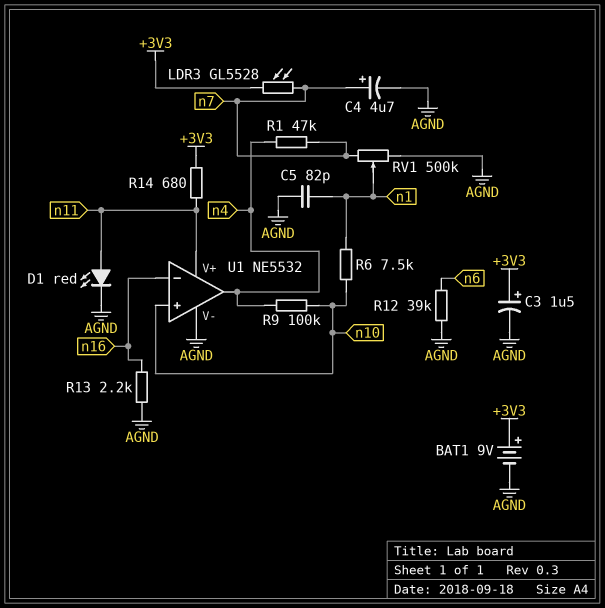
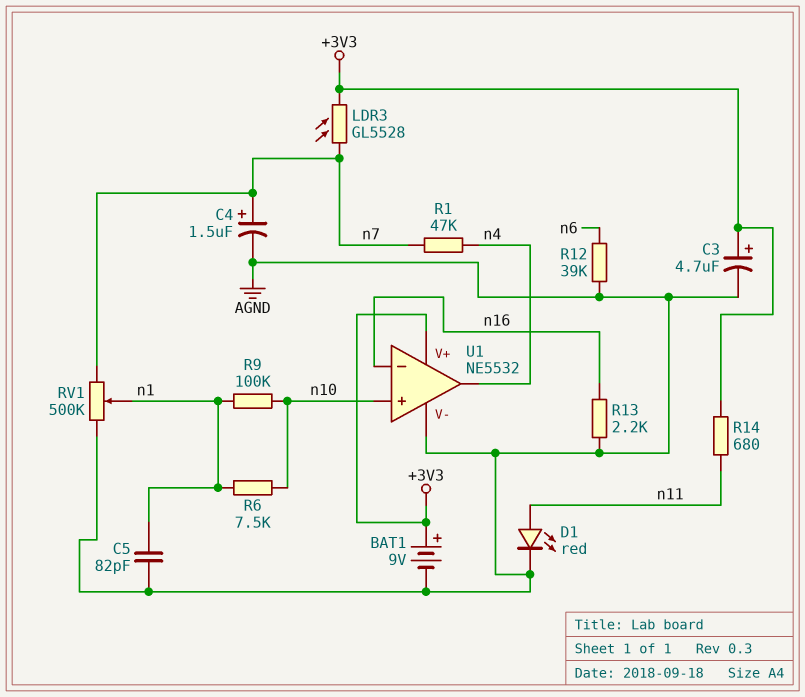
C3: 1.5uF (plus +3V3, minus AGND) -> 4.7uF (plus +3V3, minus AGND)
C4: 4.7uF (plus n7, minus AGND) -> 1.5uF (plus n7, minus AGND)
R9: 100k (n4, n10) -> 100k (n1, n10)
U1 pin V+: n11 -> +3V3

